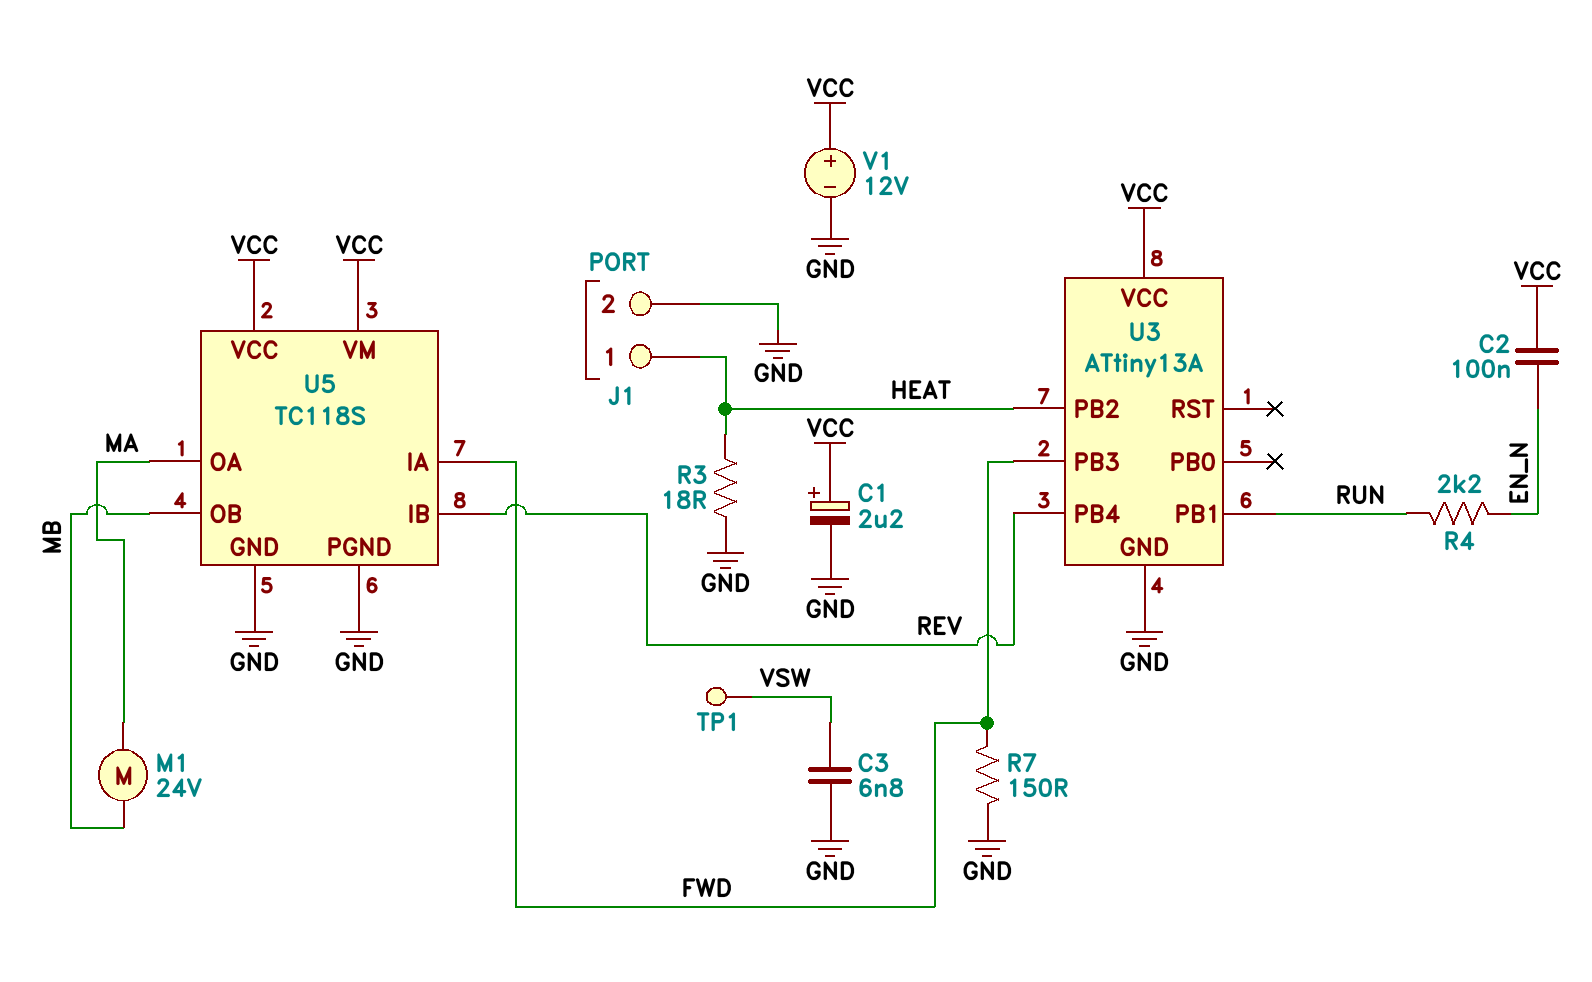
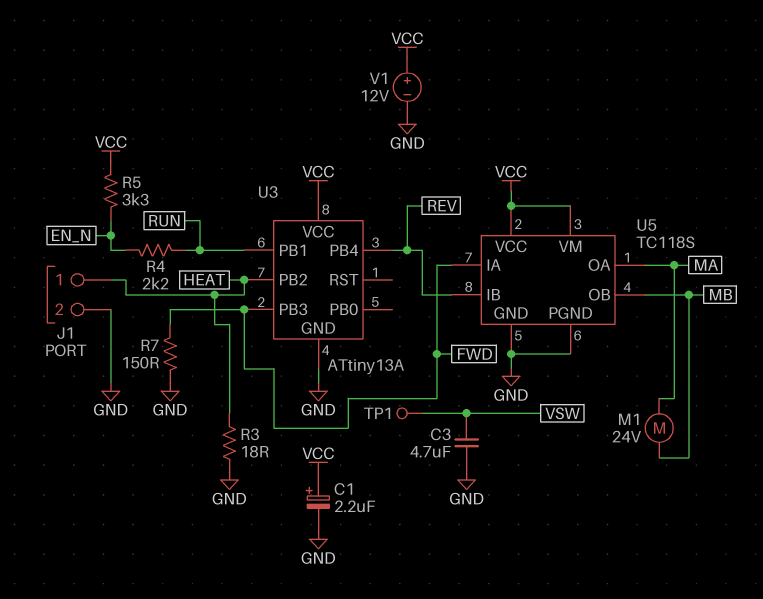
C2: 100nF (EN_N, VCC) -> none
C3: 6.8nF (GND, VSW) -> 4.7uF (GND, VSW)
R5: none -> 3.3k (EN_N, VCC)

